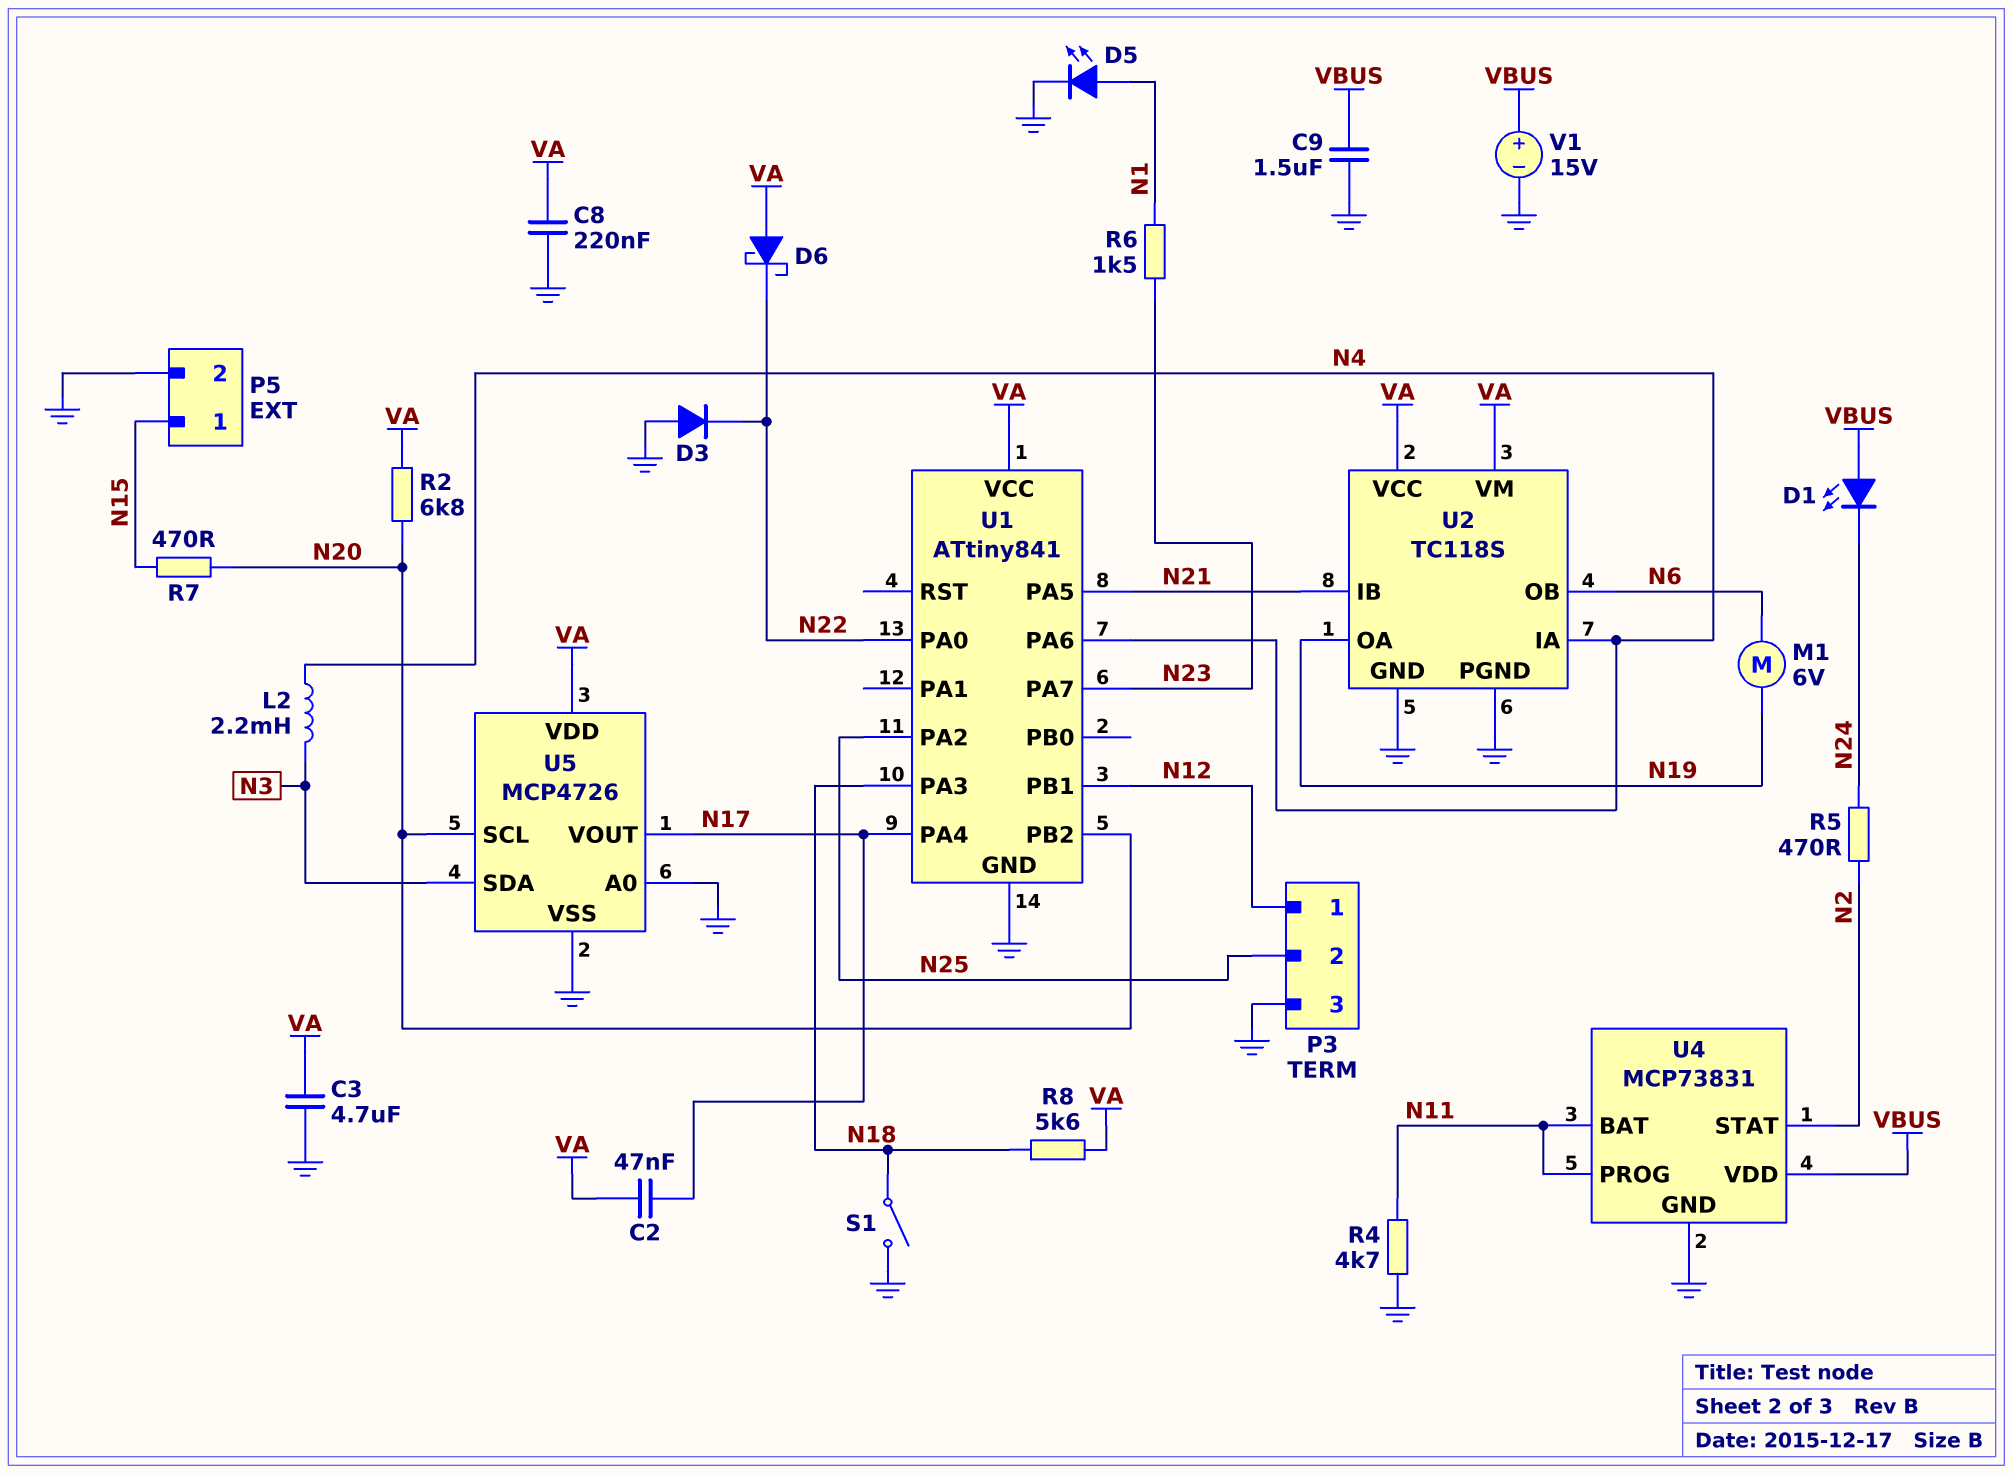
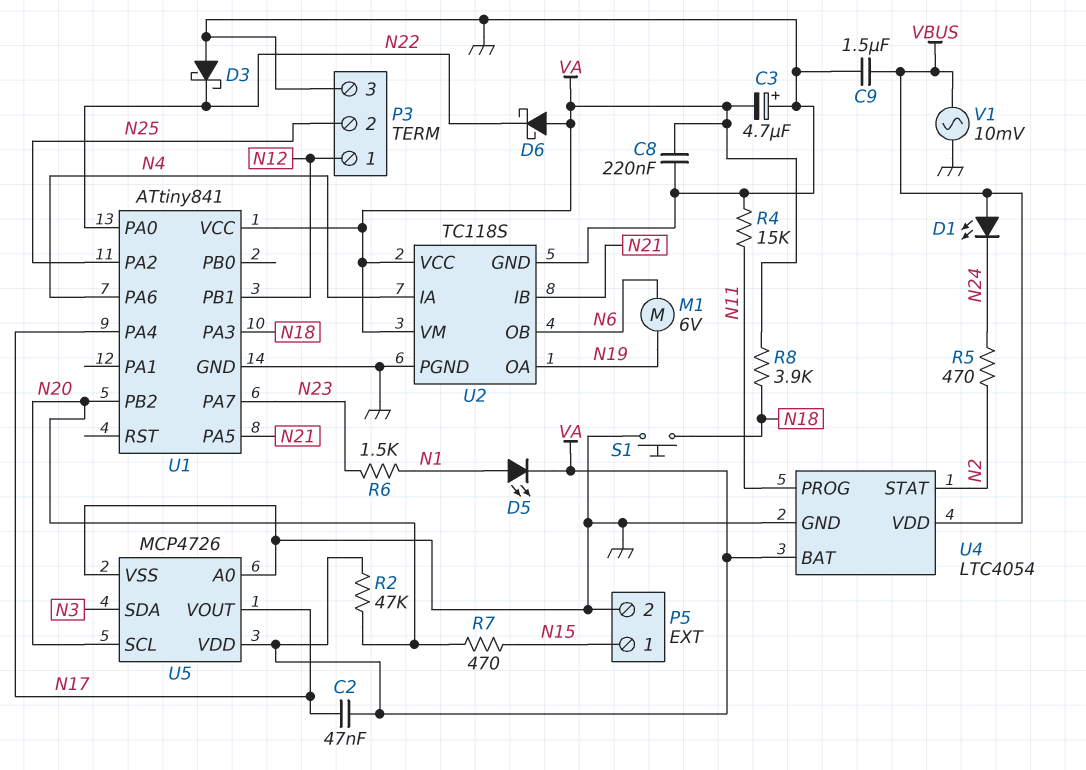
C3: 4.7uF (GND, VA) -> 4.7uF (plus GND, minus VA)
D3: diode (A GND, K N22) -> schottky (A GND, K N22)
D5: LED (A N1, K GND) -> LED (A N1, K VA)
L2: 2.2mH (N3, N4) -> none
R2: 6.8k (N20, VA) -> 47k (N20, VA)
R4: 4.7k (GND, N11) -> 15k (GND, N11)
R8: 5.6k (N18, VA) -> 3.9k (N18, VA)
S1: switch (GND, N18) -> button (GND, N18)
U4: MCP73831 -> LTC4054
U4 pin BAT: N11 -> VA
V1: 15V (plus VBUS, minus GND) -> AC 10mV (GND, VBUS)

